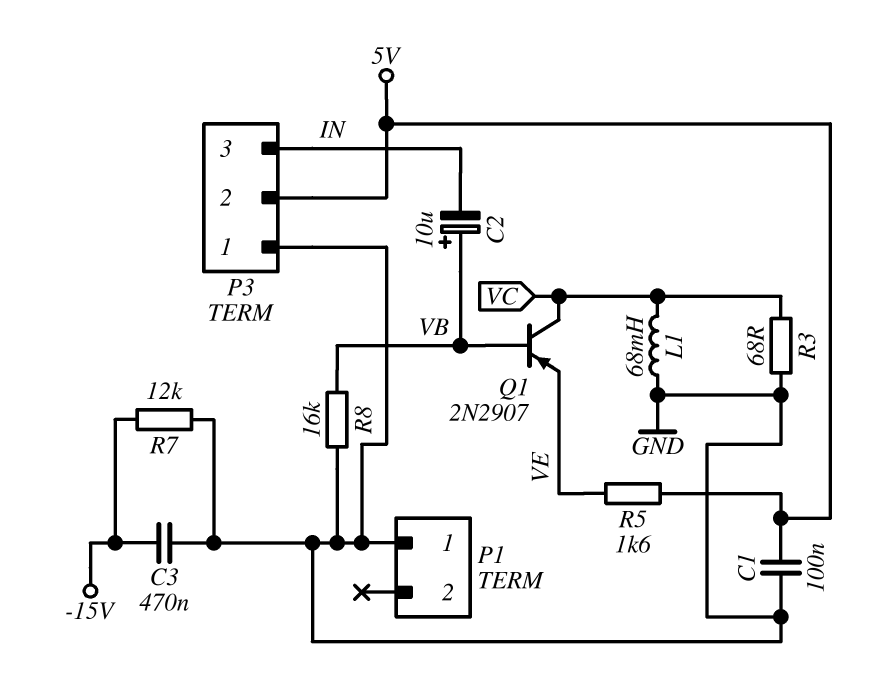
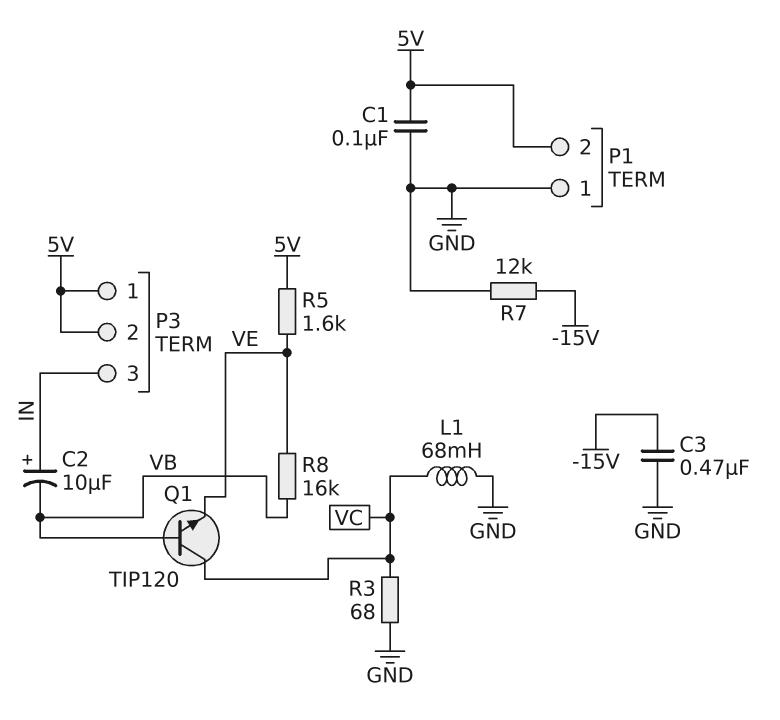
C2: 10uF (plus VB, minus IN) -> 10uF (plus IN, minus VB)
P1 pin 2: none -> 5V
P3 pin 1: GND -> 5V
Q1: PNP 2N2907 (B VB, C VC, E VE) -> NPN TIP120 (B VB, C VC, E VE)
R8: 16k (GND, VB) -> 16k (VB, VE)

